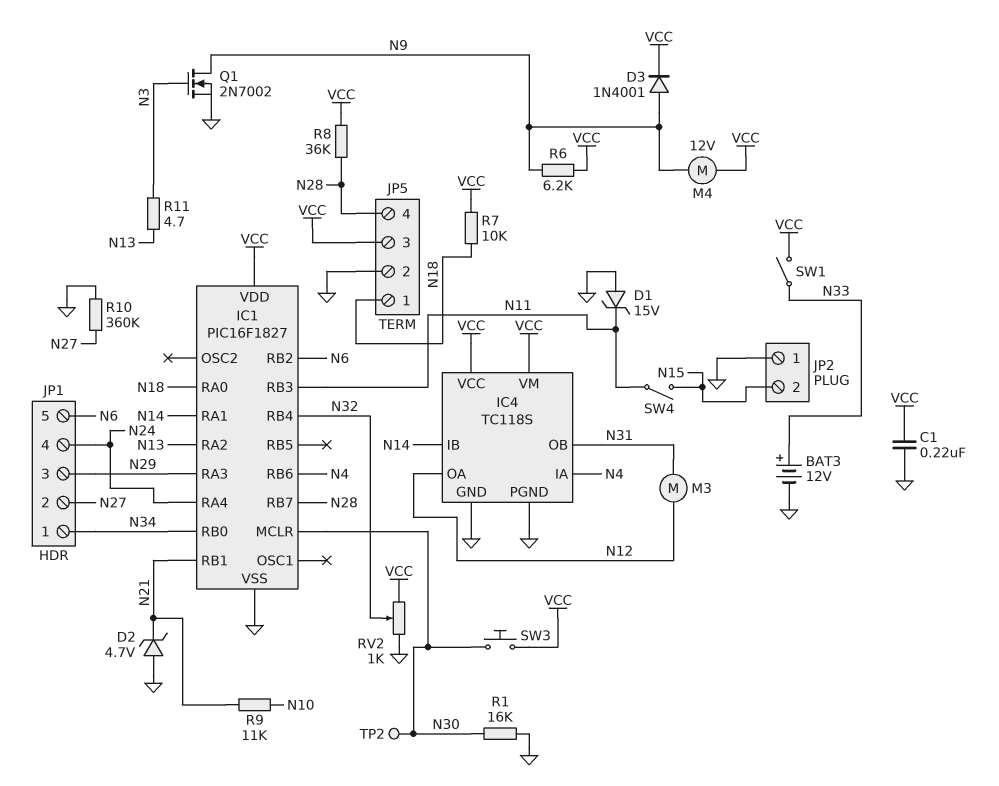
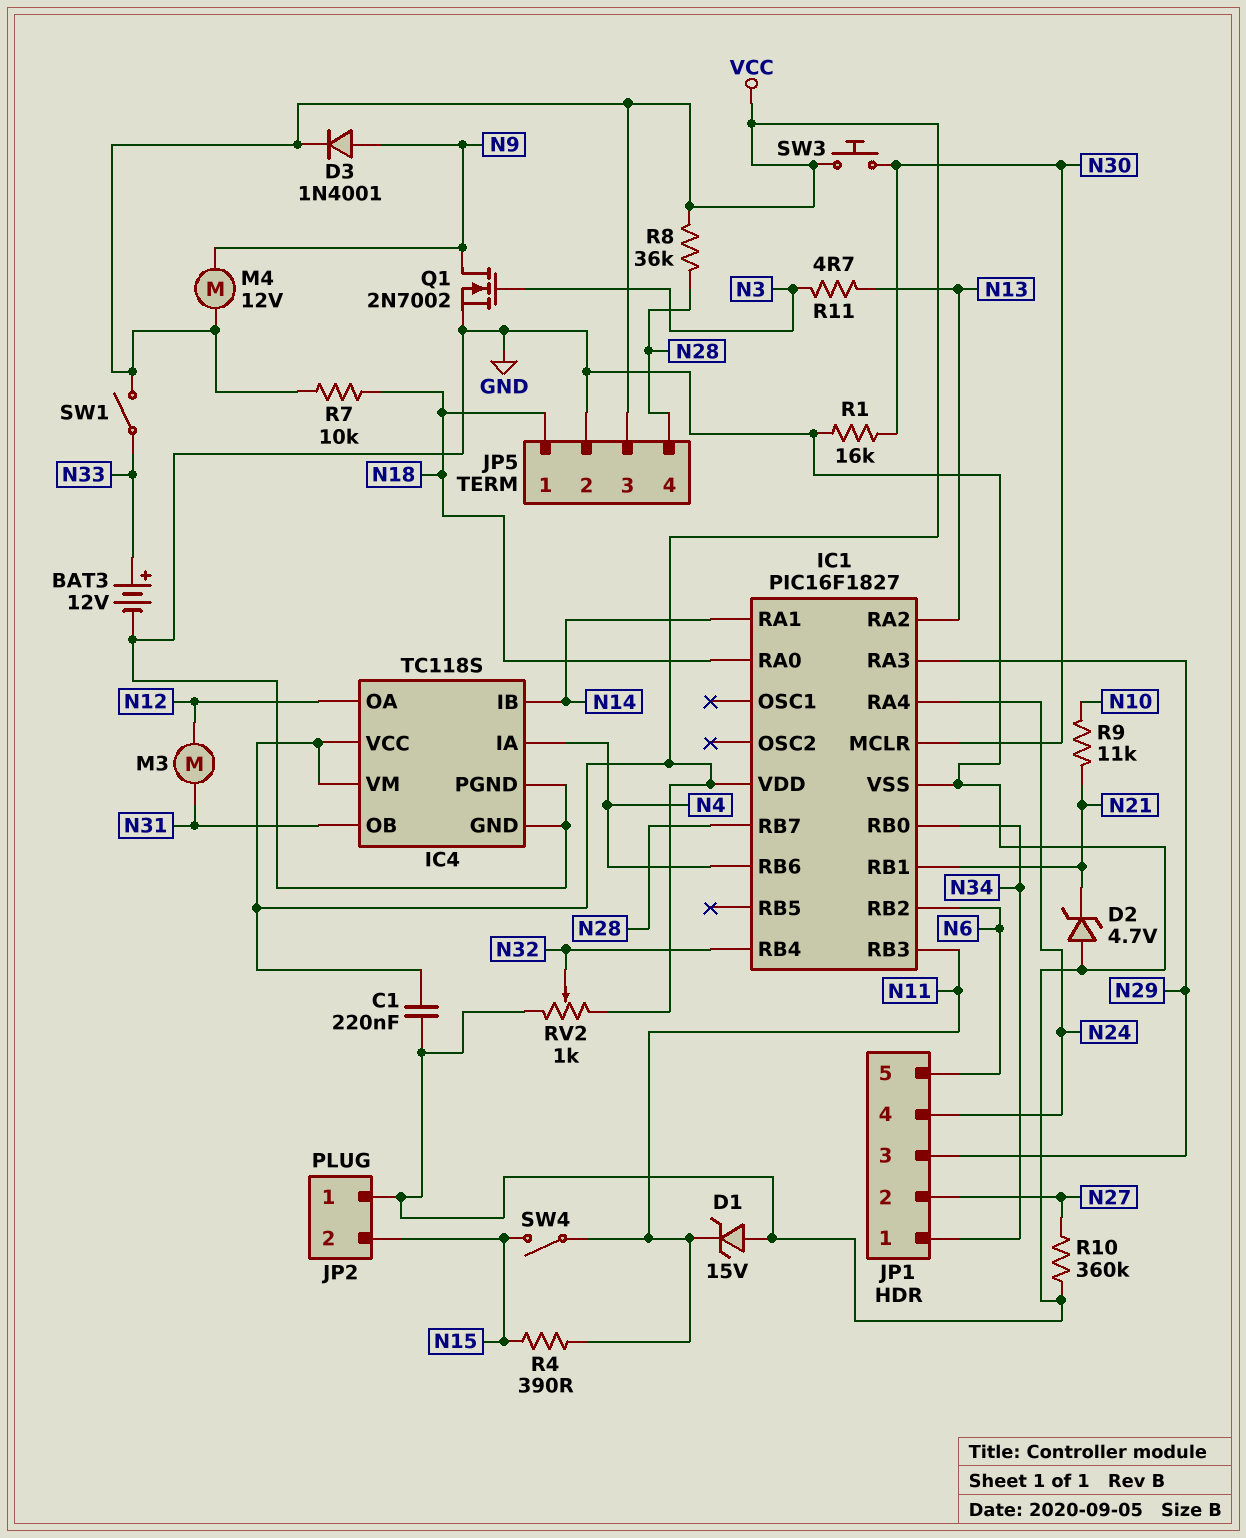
R4: none -> 390 (N11, N15)
R6: 6.2k (N9, VCC) -> none
TP2: test point (N30) -> none

